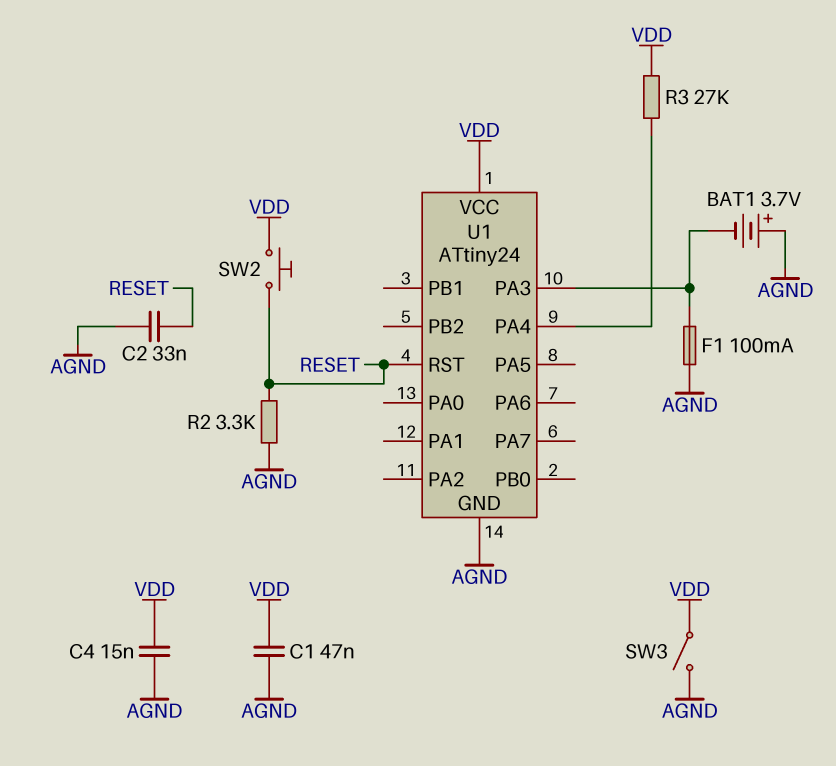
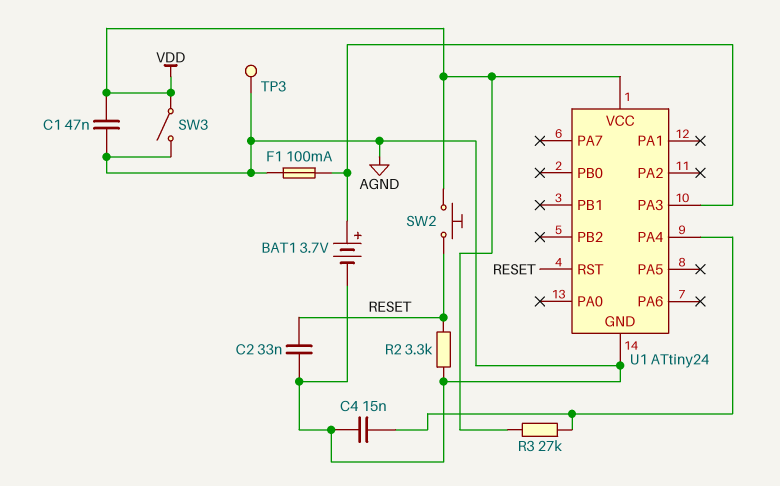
BAT1: 3.7V (plus AGND, minus U1/PA3) -> 3.7V (plus U1/PA3, minus AGND)
C4: 15nF (AGND, VDD) -> 15nF (AGND, U1/PA4)
TP3: none -> test point (AGND)

